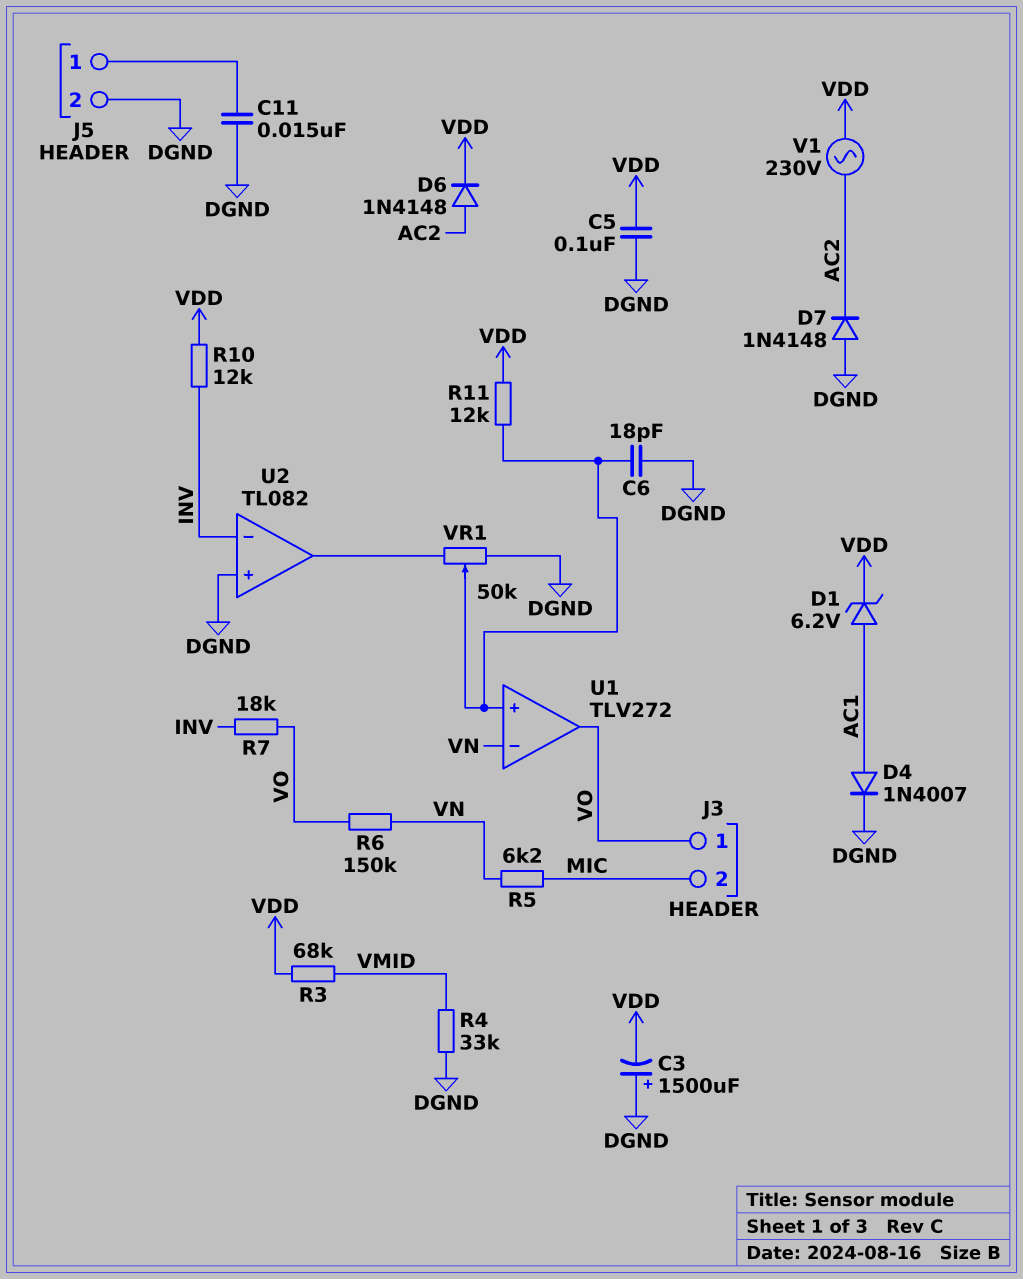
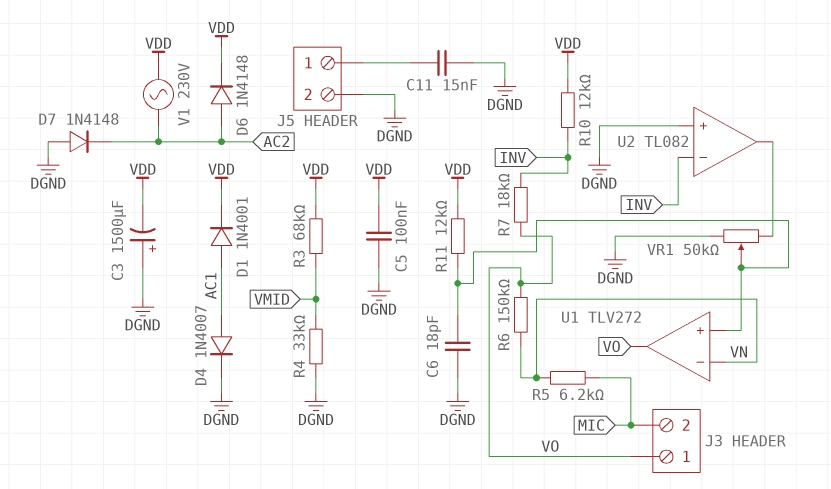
D1: zener 6.2V (A AC1, K VDD) -> diode 1N4001 (A AC1, K VDD)

